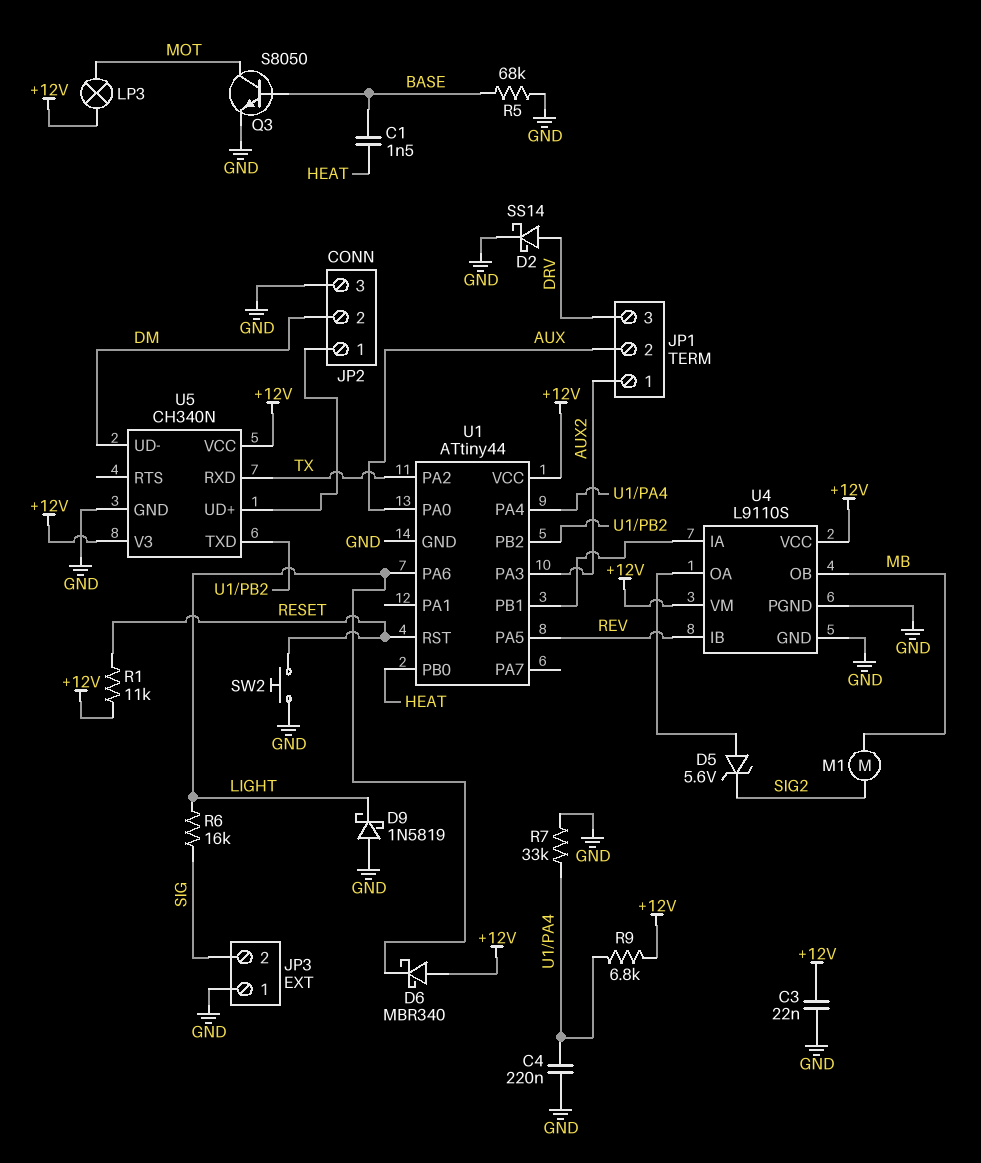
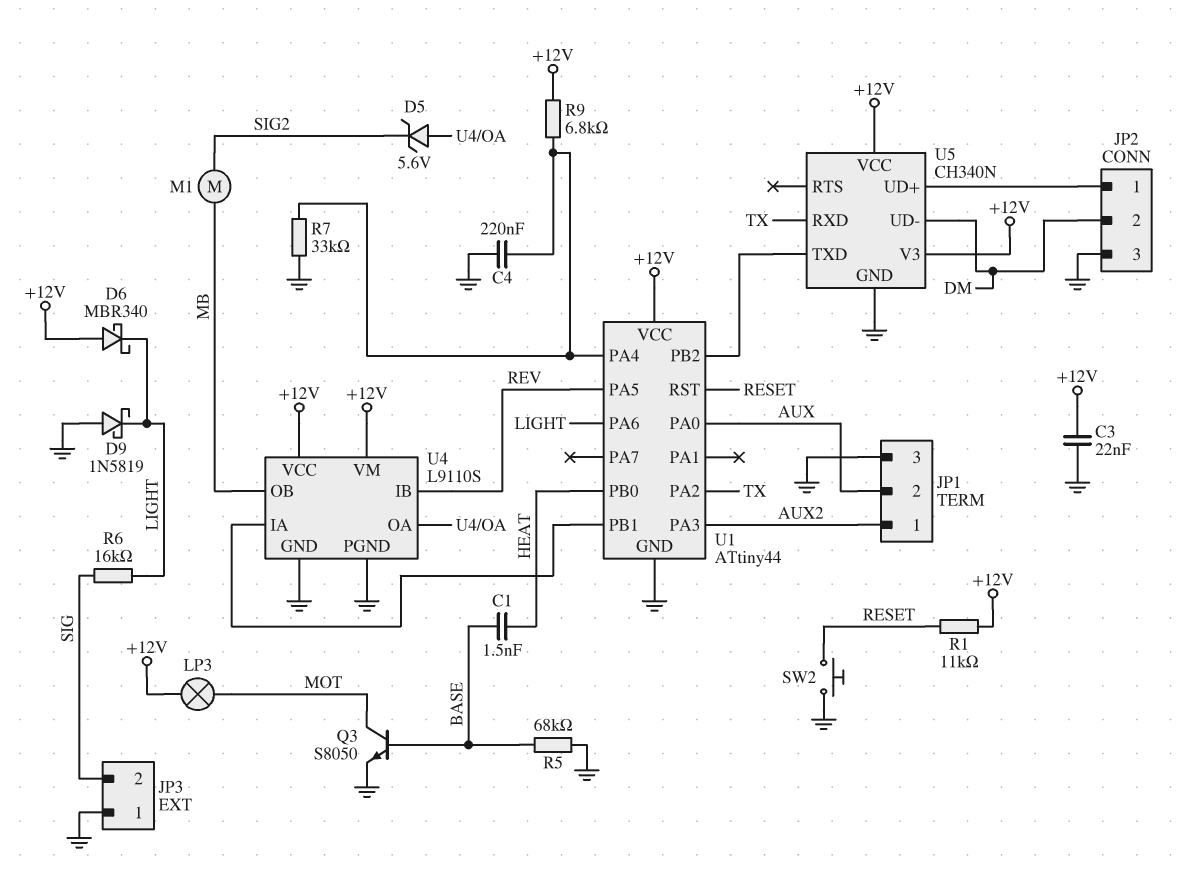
D2: schottky SS14 (A DRV, K GND) -> none
JP1 pin 3: DRV -> GND

